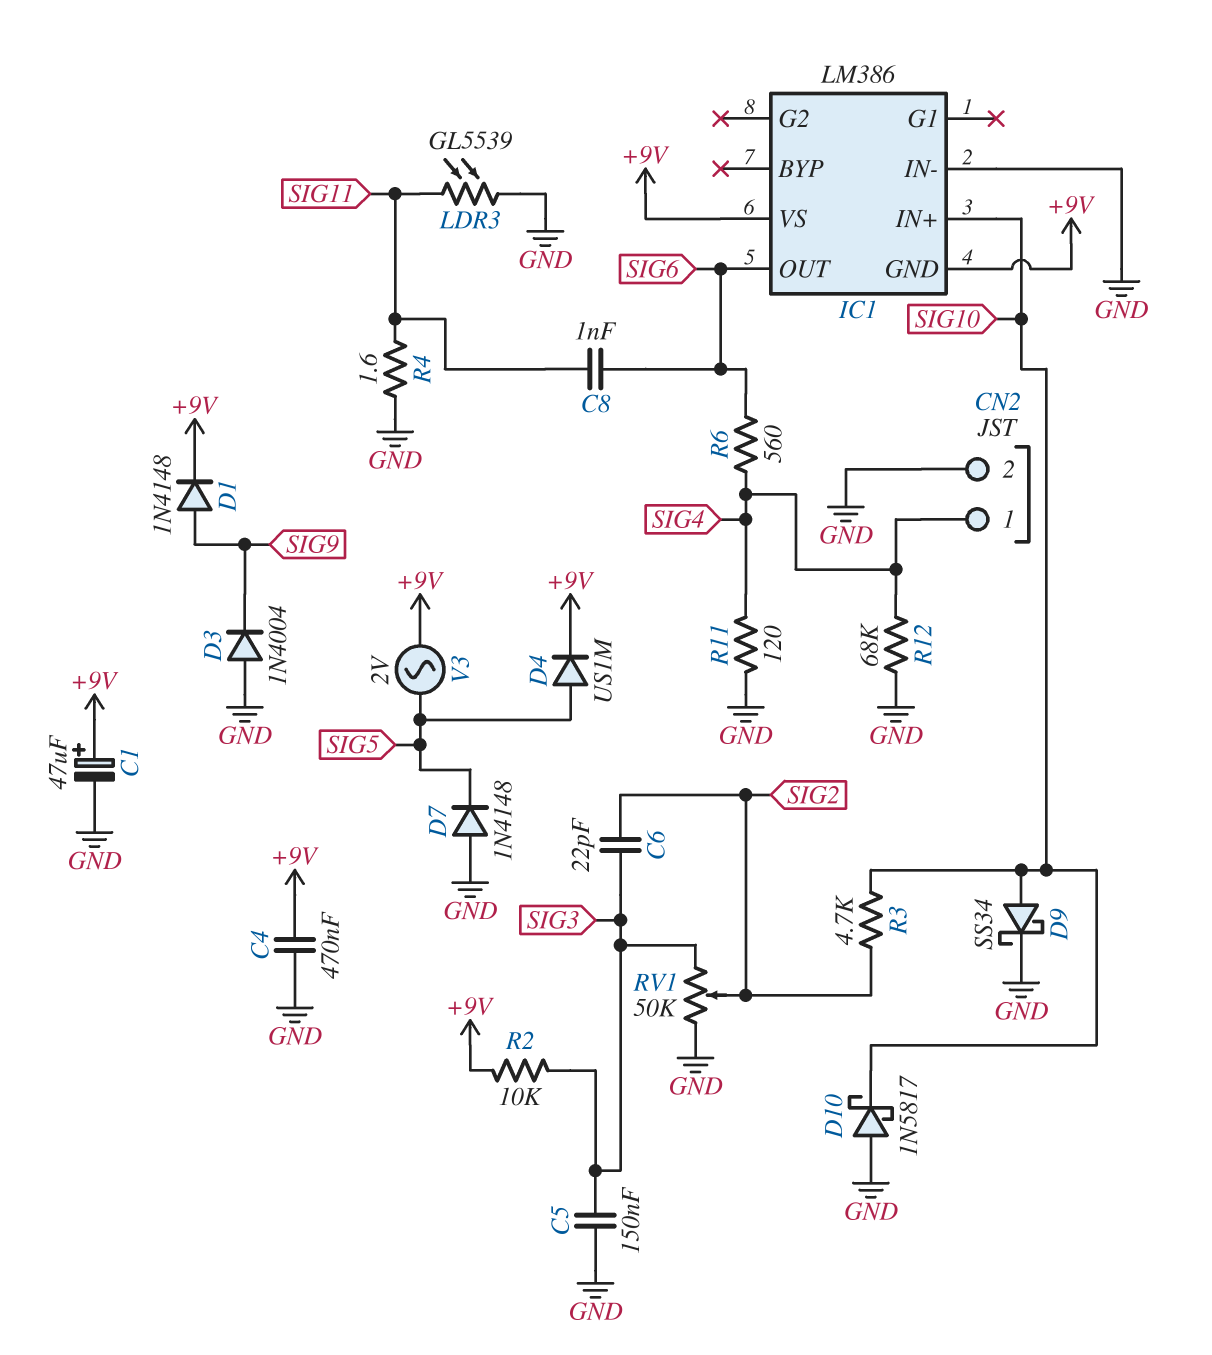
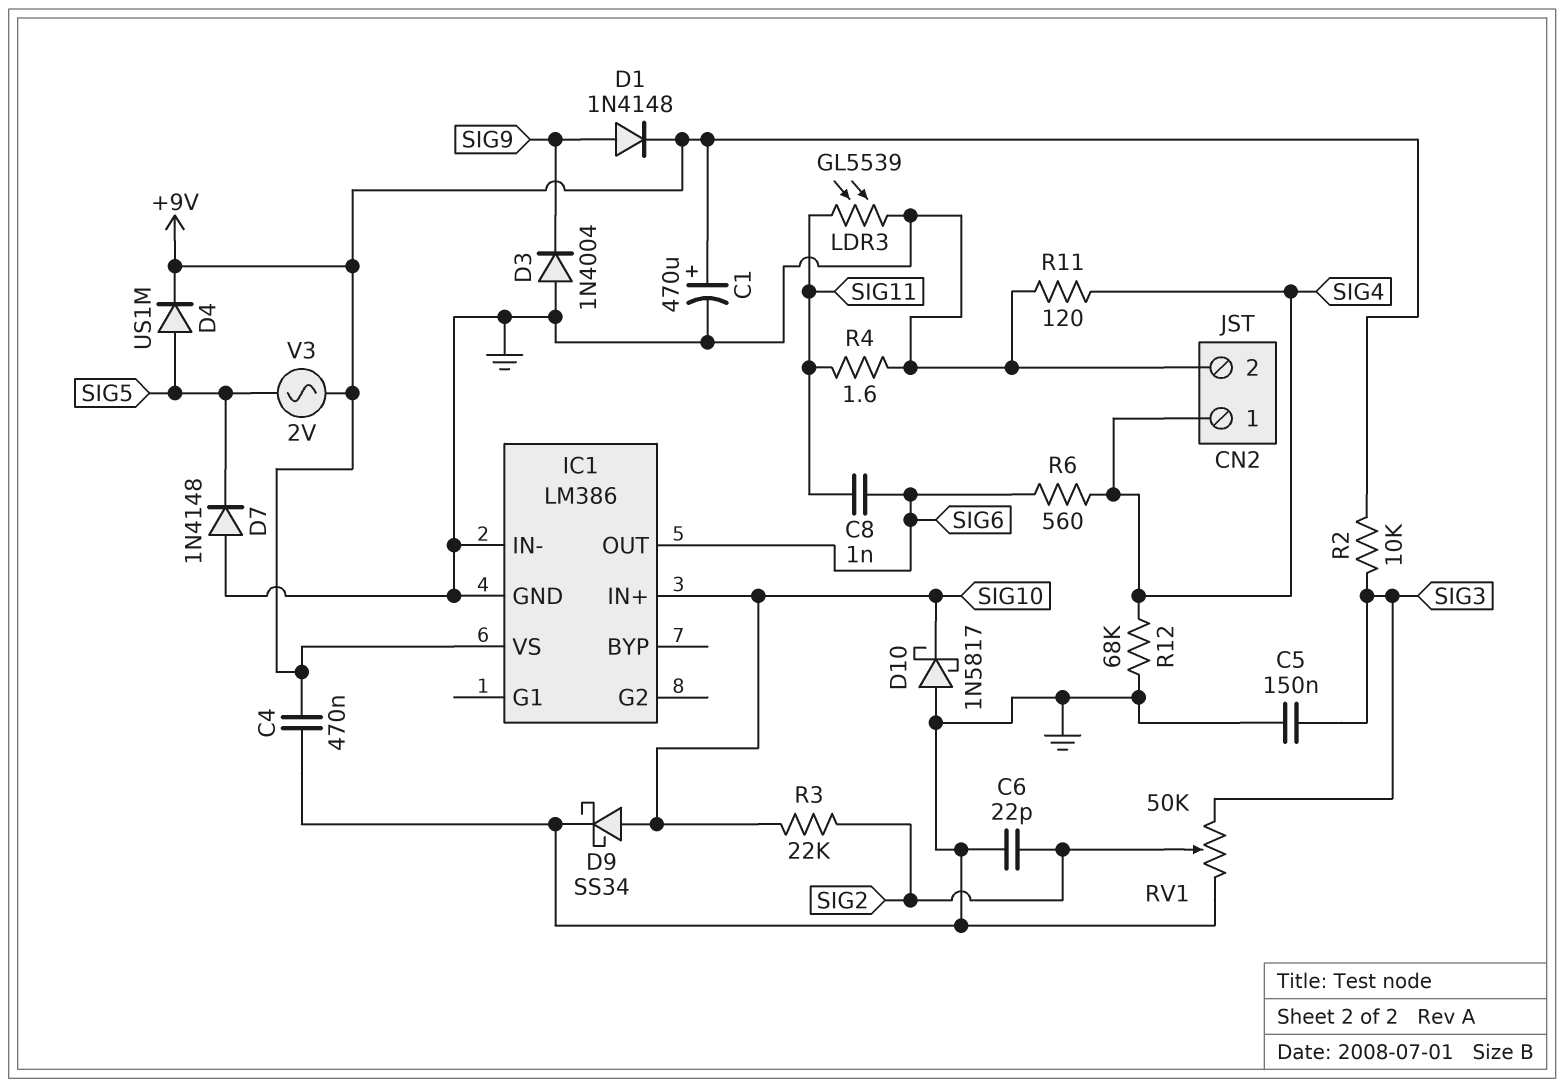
C1: 47uF (plus +9V, minus GND) -> 470uF (plus +9V, minus GND)
C6: 22pF (SIG2, SIG3) -> 22pF (GND, SIG2)
IC1 pin GND: +9V -> GND
R3: 4.7k (SIG2, SIG10) -> 22k (SIG2, SIG10)

